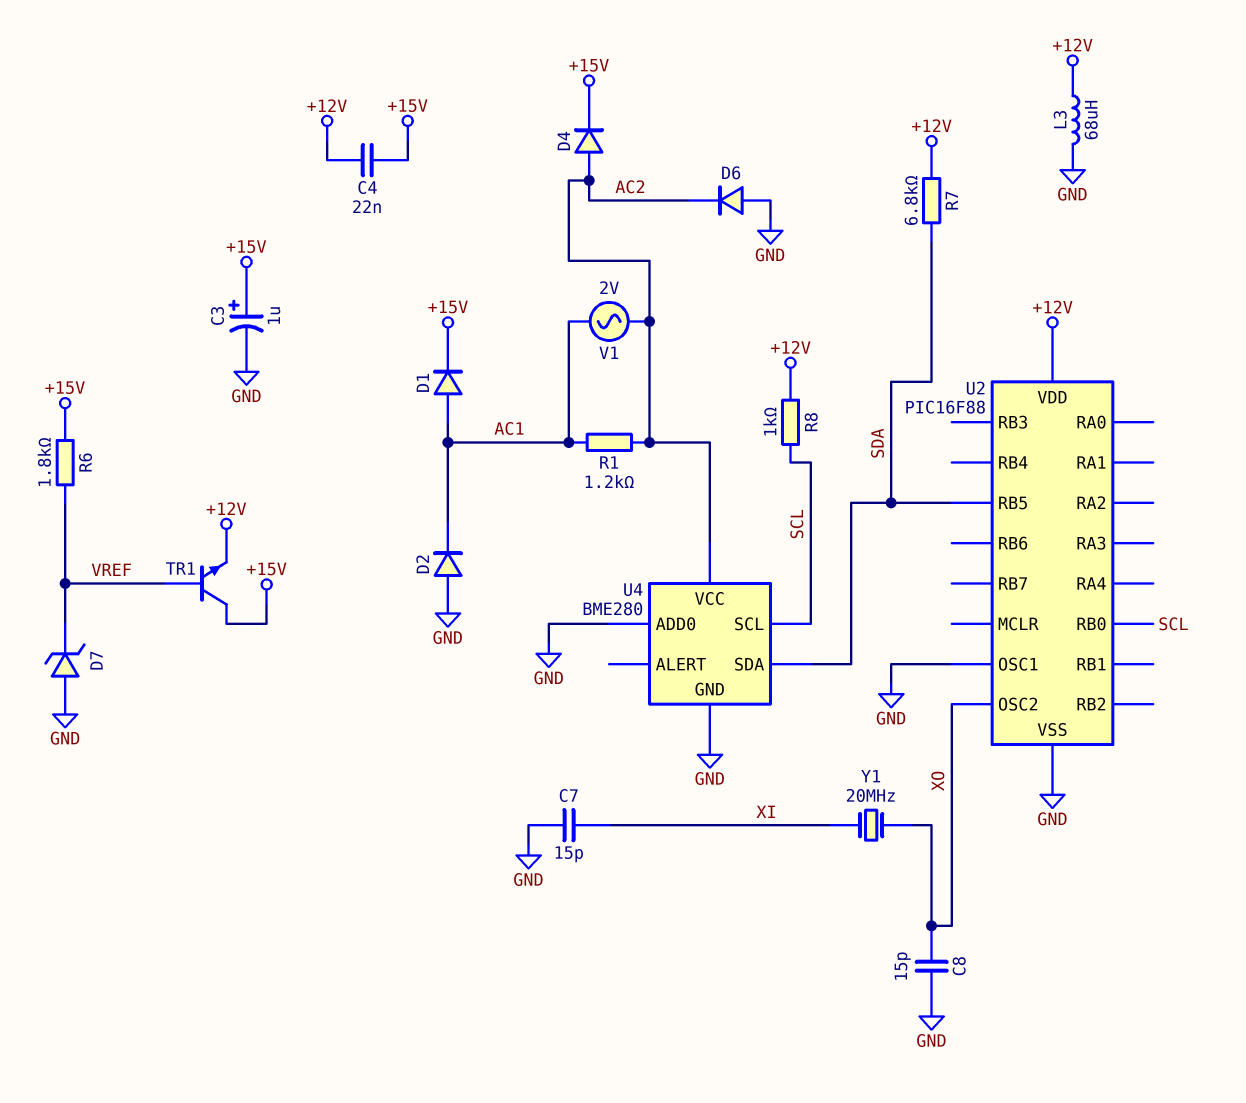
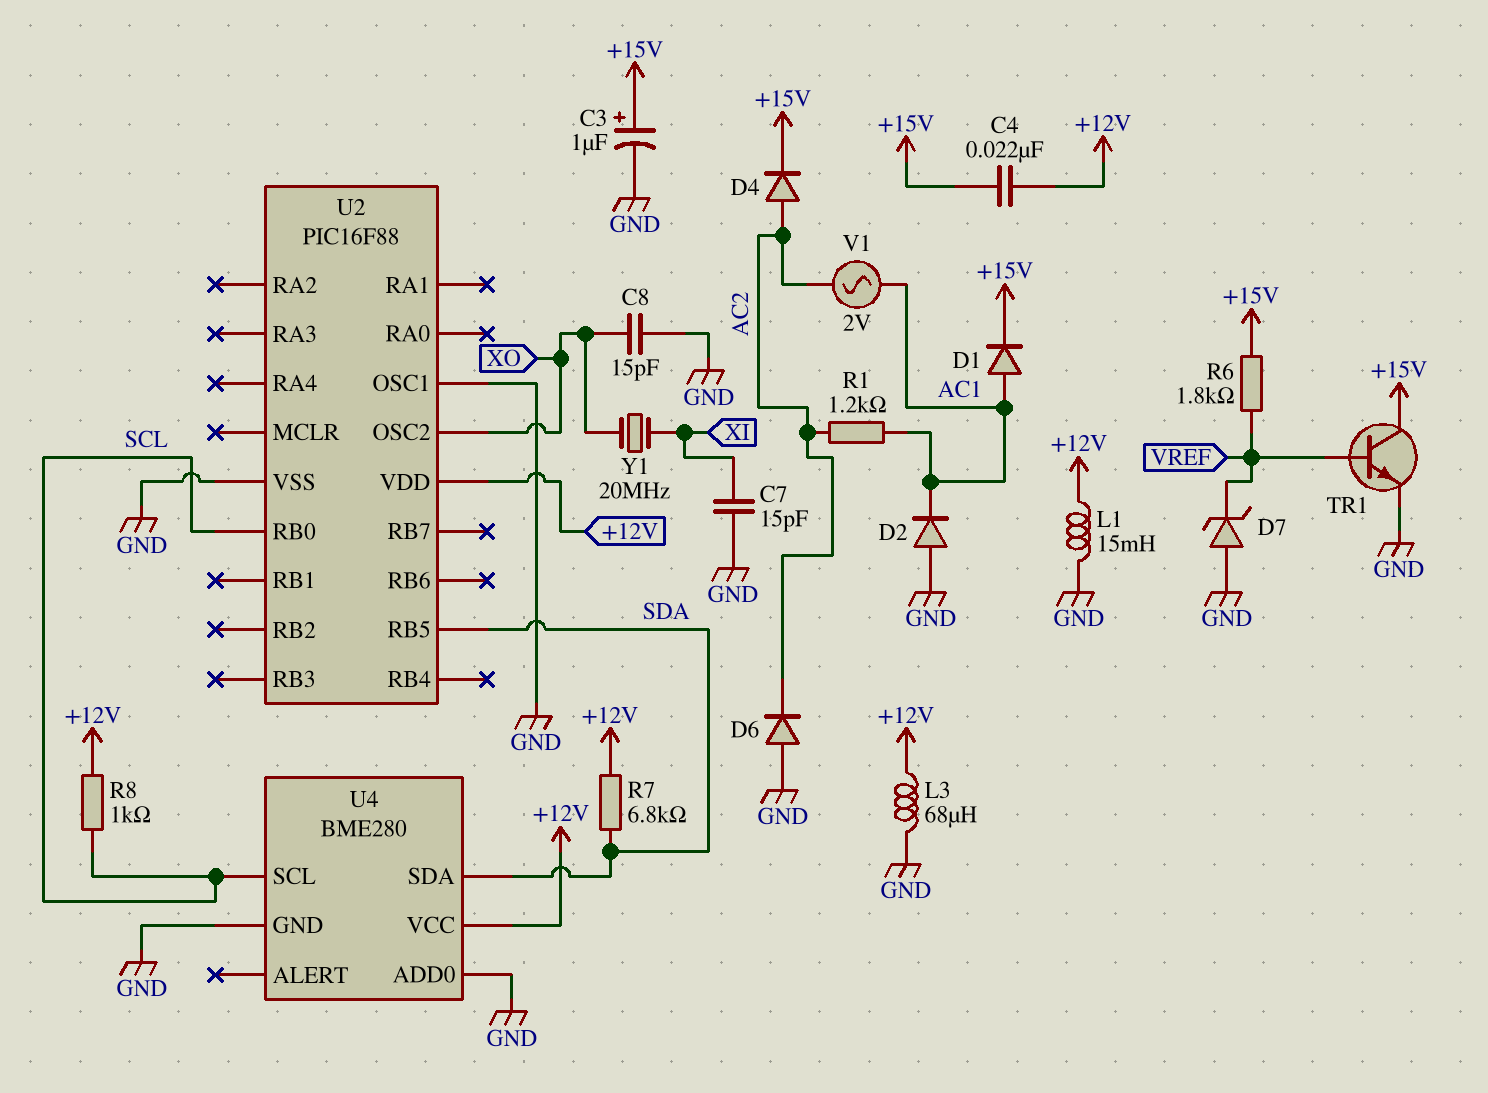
L1: none -> 15mH (+12V, GND)
TR1: NPN (B VREF, C +15V, E +12V) -> NPN (B VREF, C +15V, E GND)
U4 pin VCC: AC2 -> +12V

